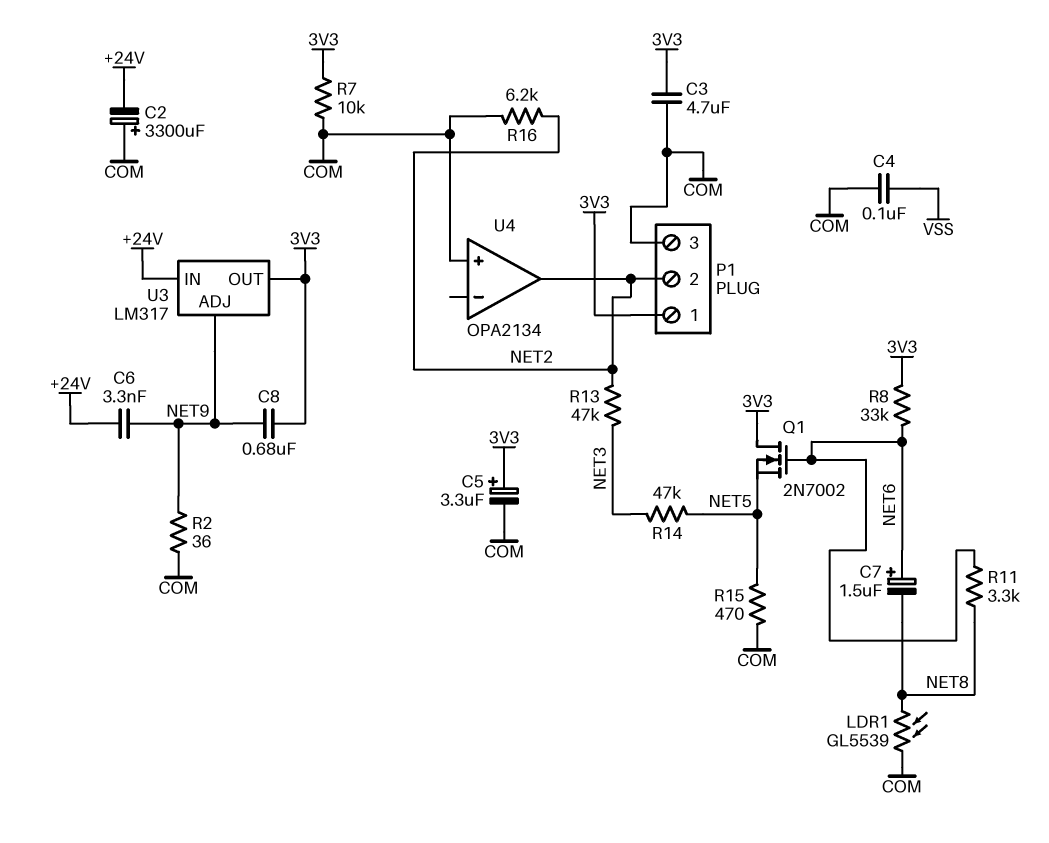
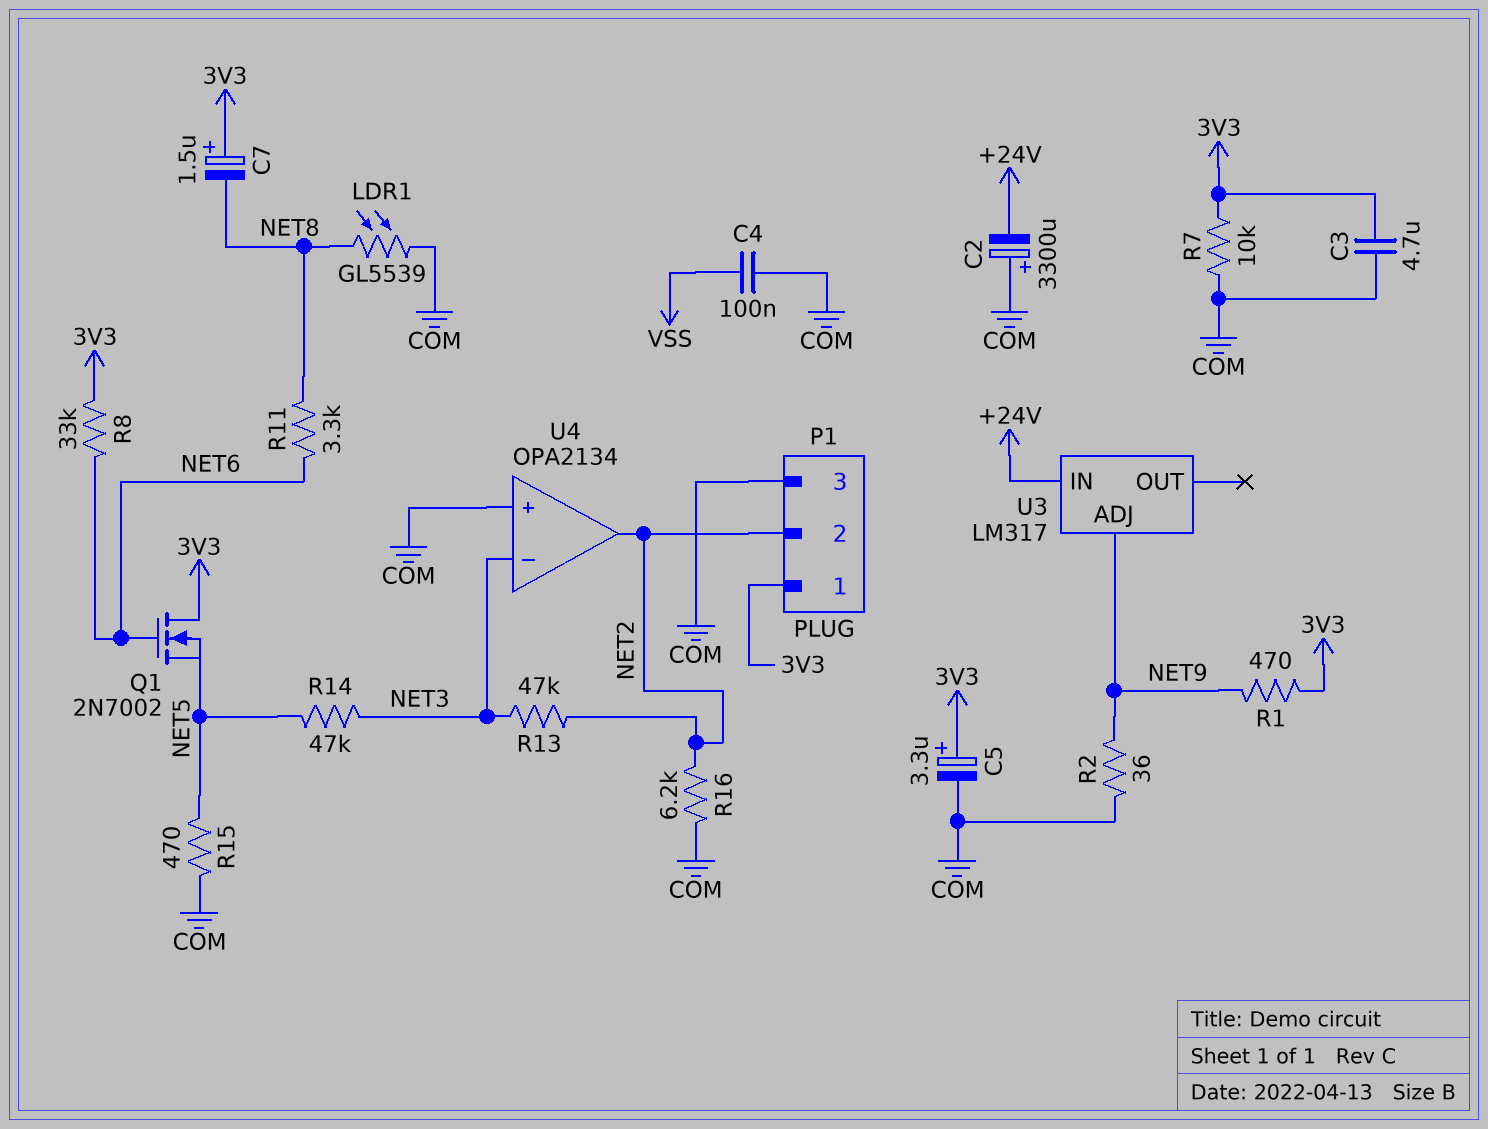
C6: 3.3nF (+24V, NET9) -> none
C7: 1.5uF (plus NET6, minus NET8) -> 1.5uF (plus 3V3, minus NET8)
C8: 680nF (3V3, NET9) -> none
R1: none -> 470 (3V3, NET9)
U3 pin OUT: 3V3 -> none
U4 pin in-: none -> NET3

